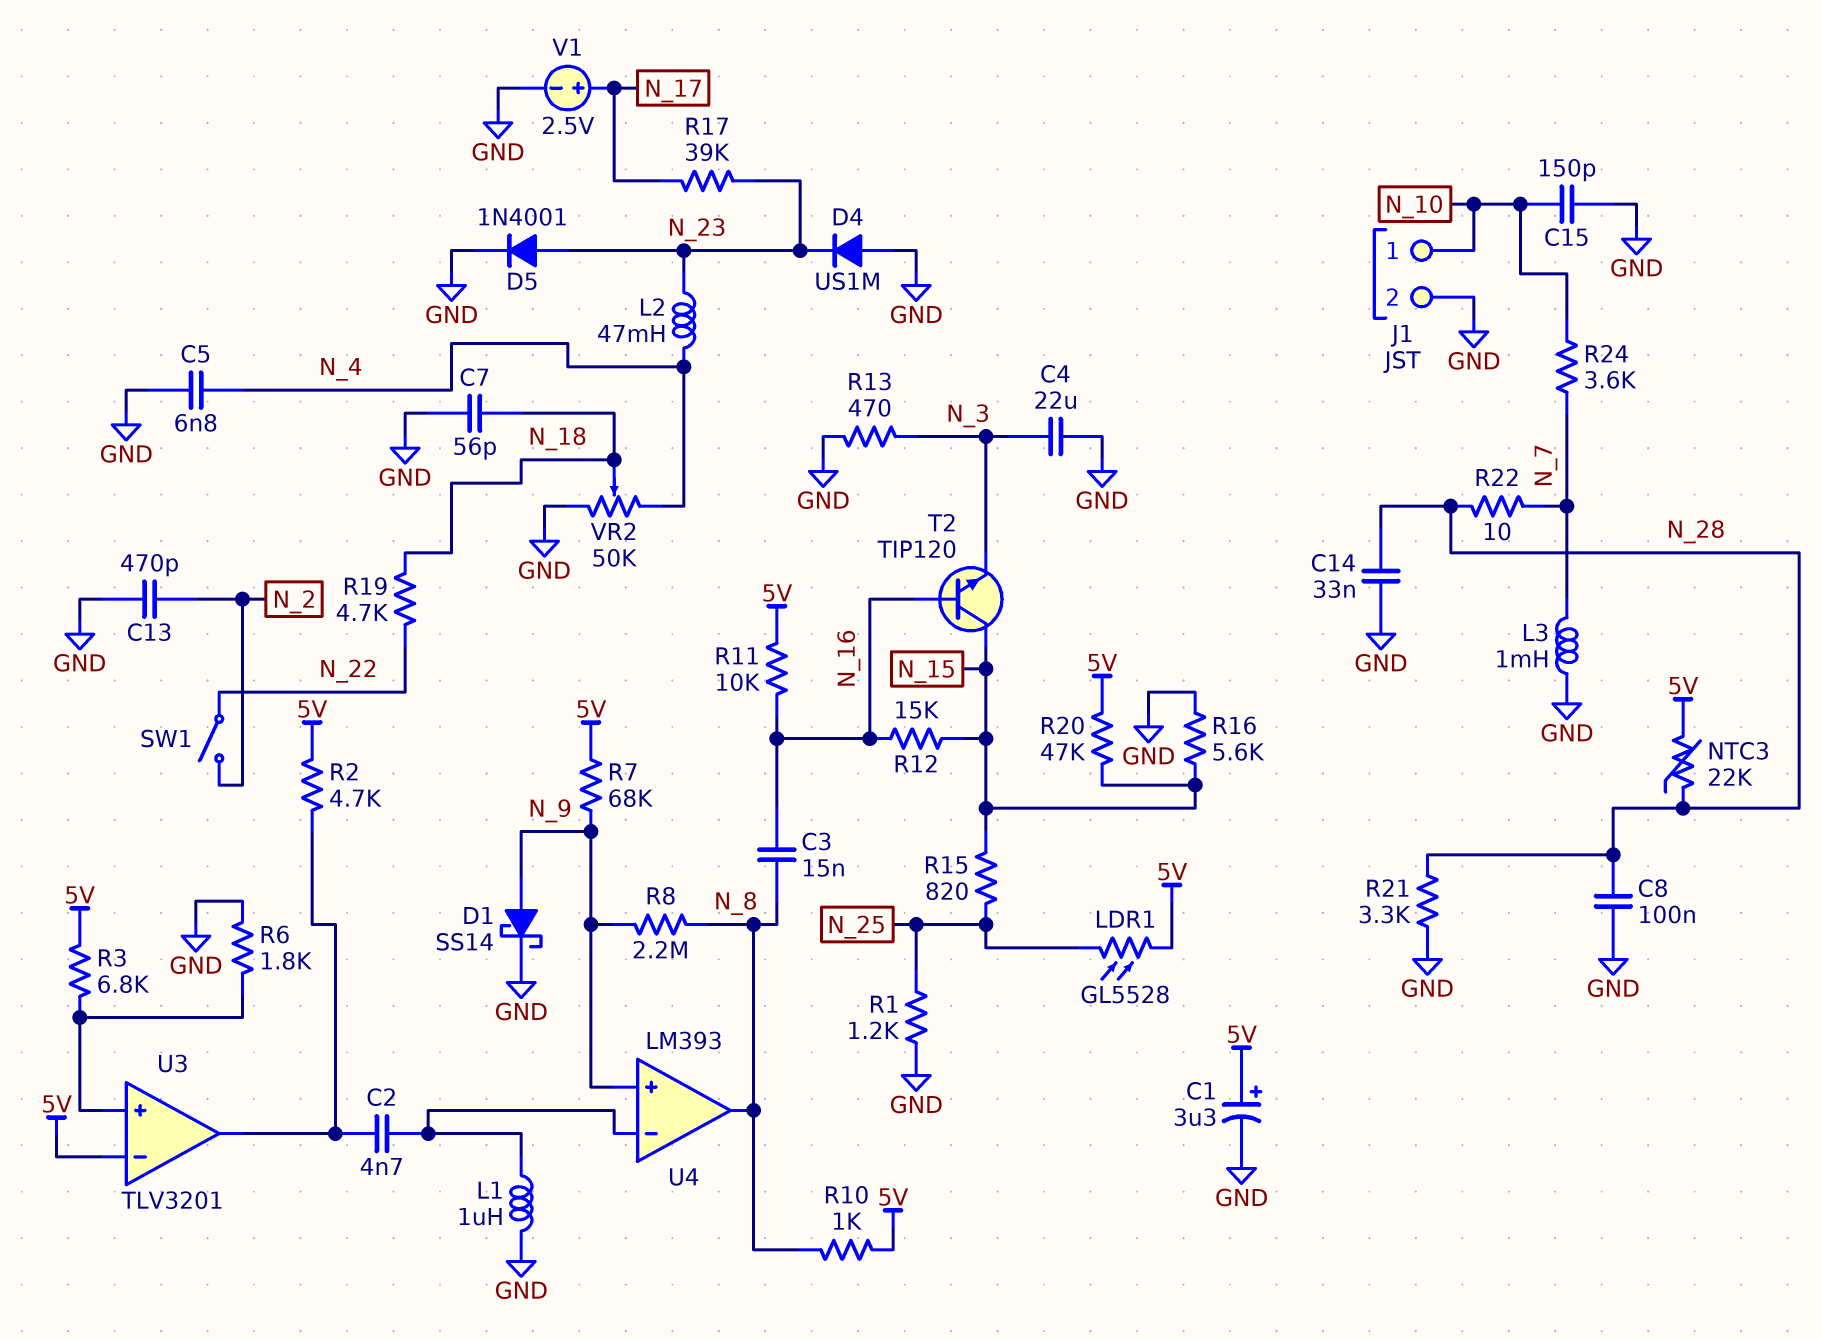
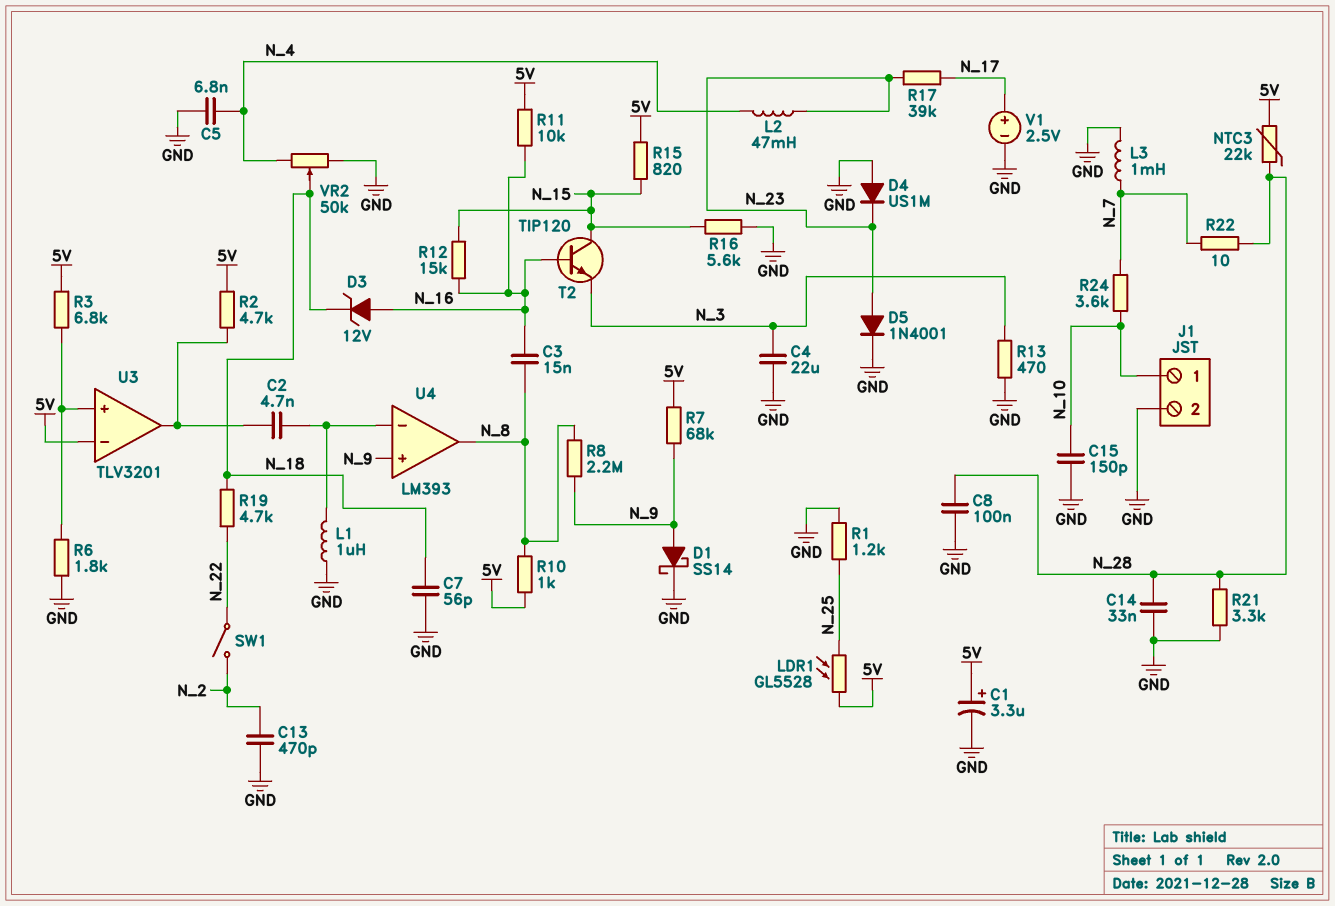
D3: none -> zener 12V (A N_16, K N_18)
R15: 820 (N_15, N_25) -> 820 (5V, N_15)
R20: 47k (5V, N_15) -> none

